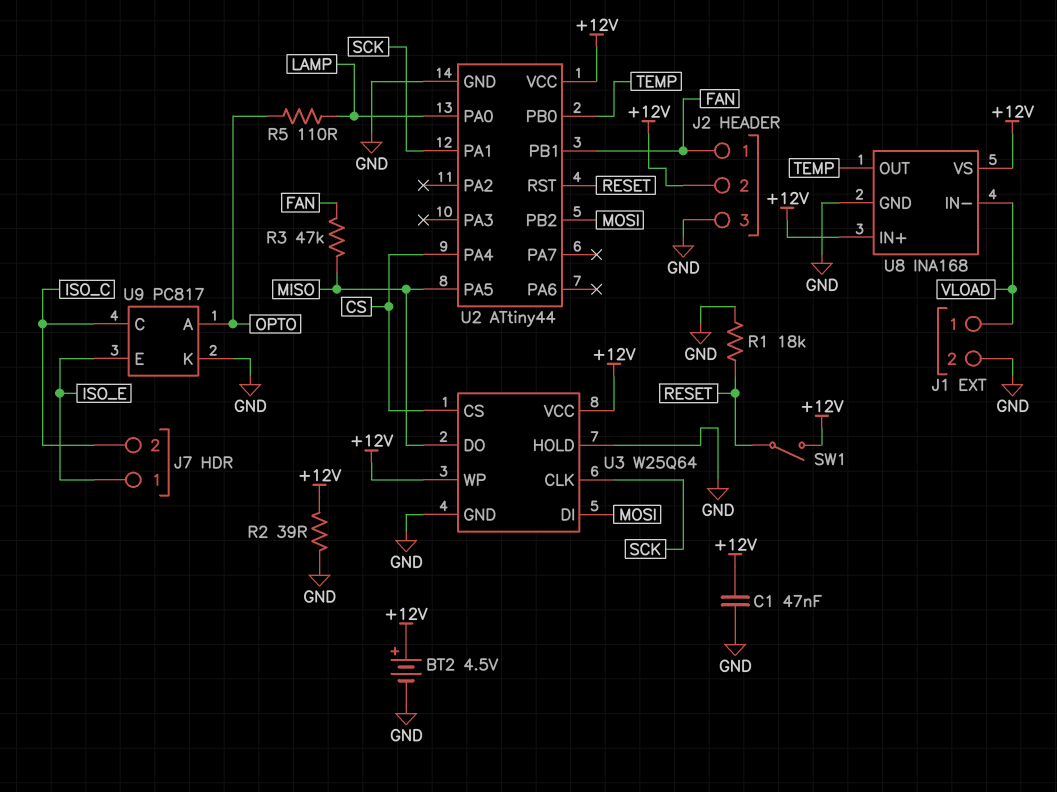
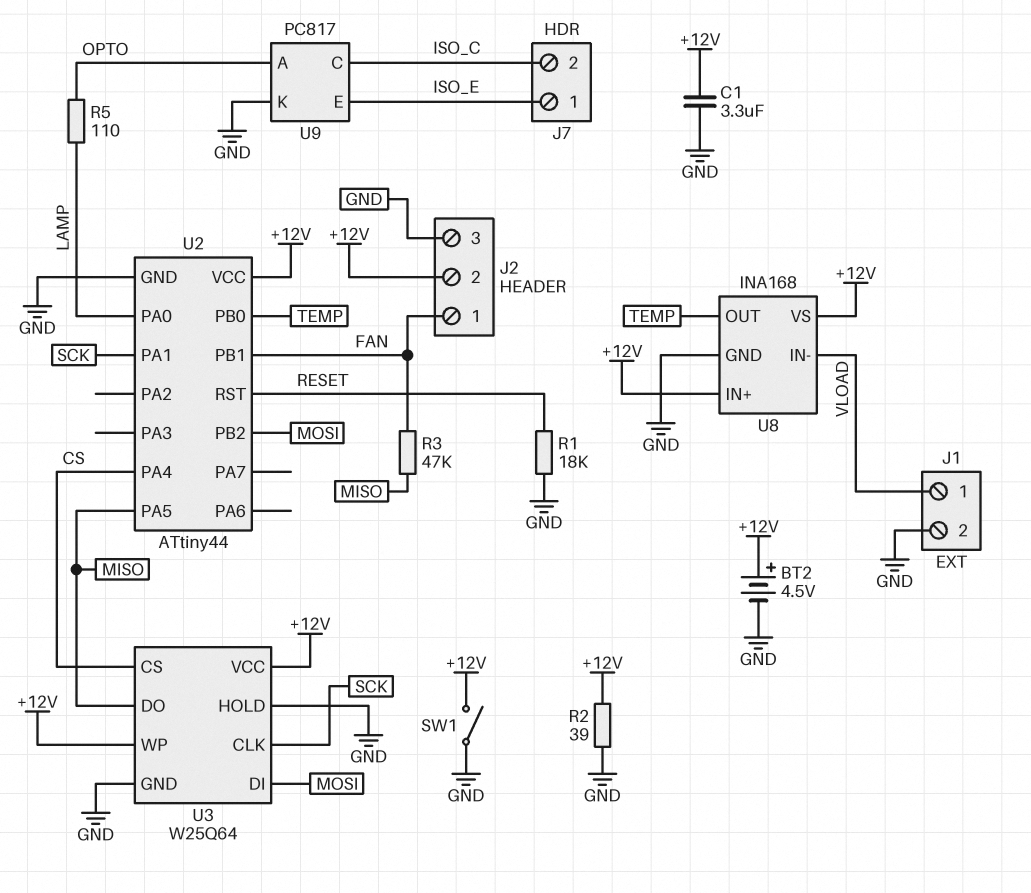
C1: 47nF (+12V, GND) -> 3.3uF (+12V, GND)
SW1: switch (+12V, RESET) -> switch (+12V, GND)

